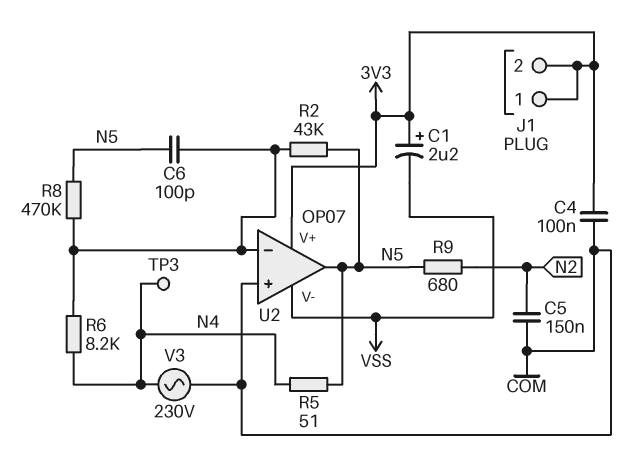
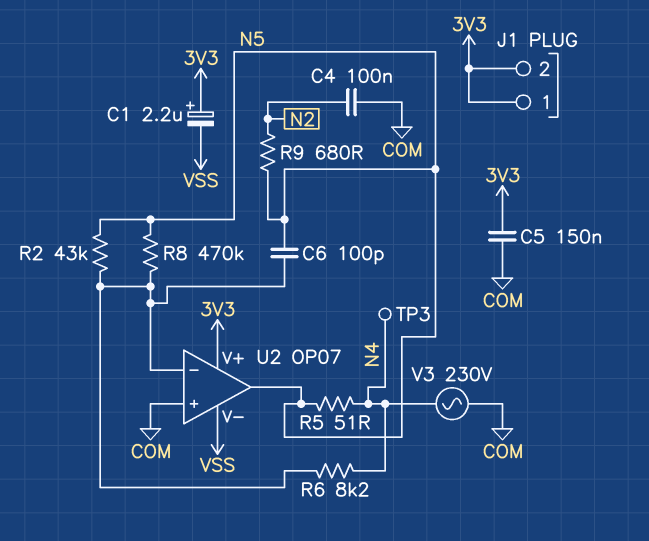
C4: 100nF (3V3, COM) -> 100nF (COM, N2)
C5: 150nF (COM, N2) -> 150nF (3V3, COM)

